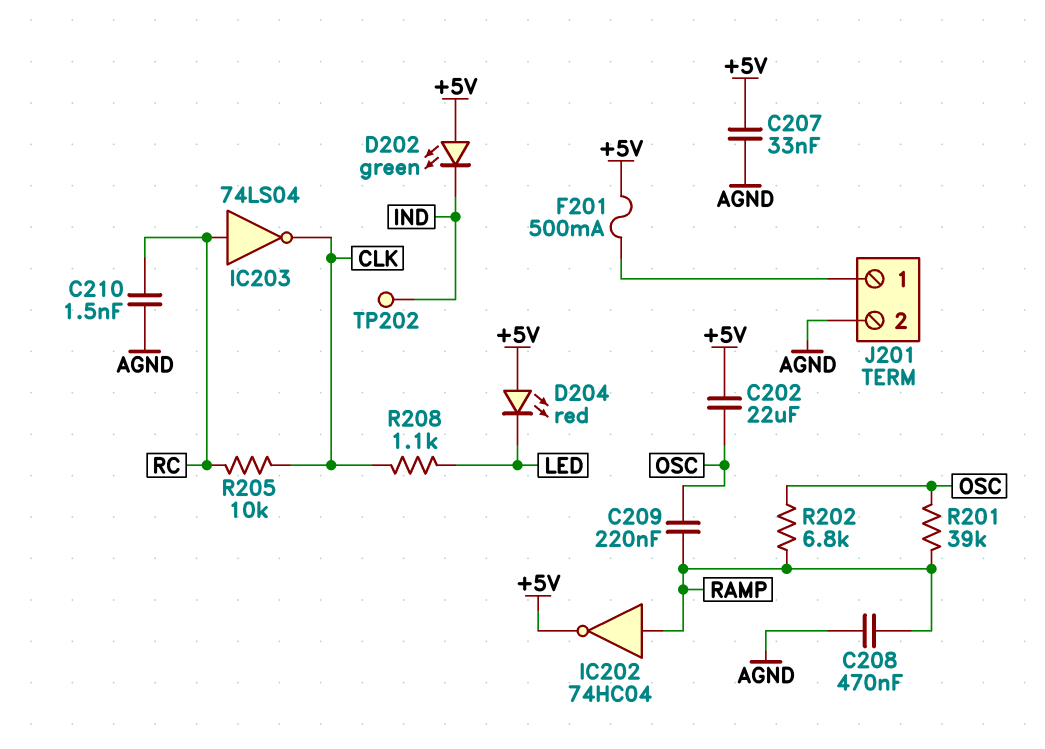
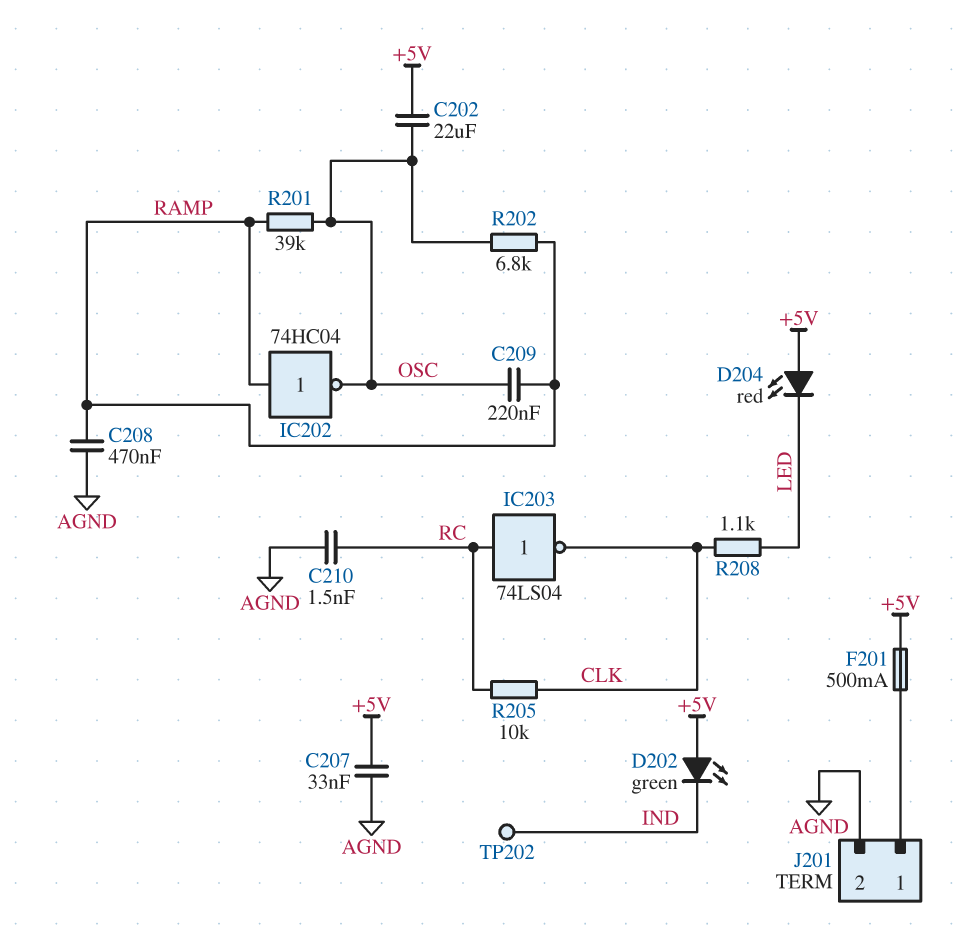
IC202: NOT 74HC04 (in RAMP, out +5V) -> NOT 74HC04 (in RAMP, out OSC)

